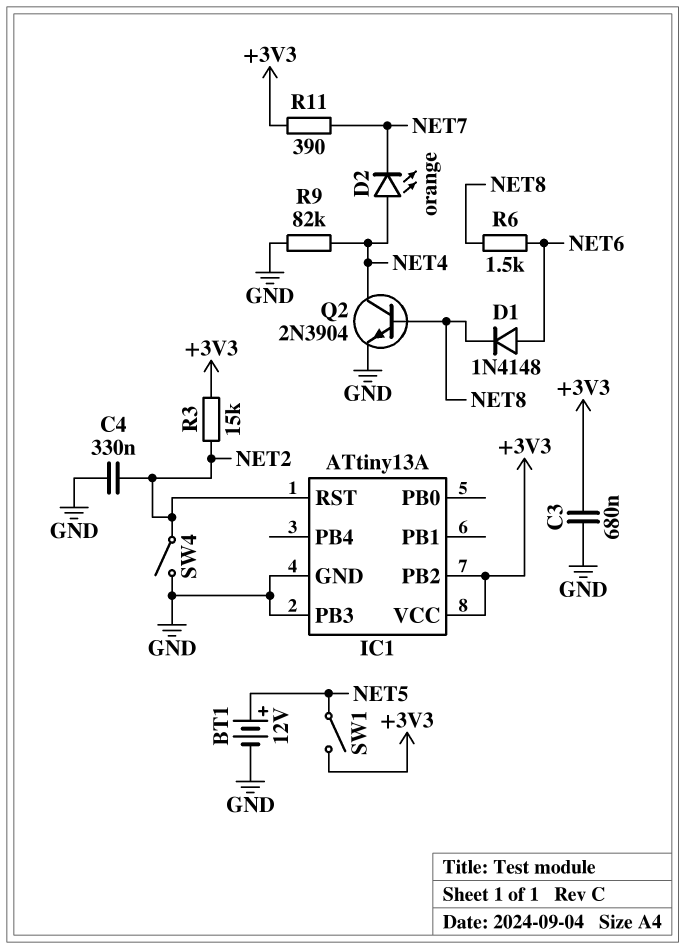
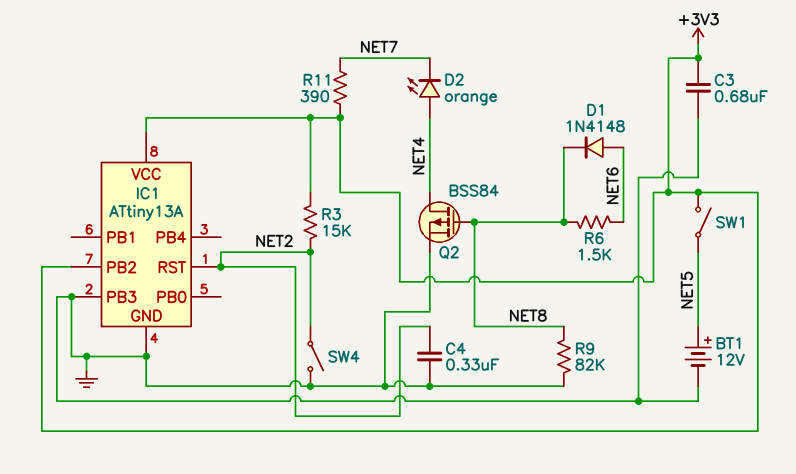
Q2: NPN 2N3904 (B NET8, C NET4, E GND) -> PMOS BSS84 (G NET8, D NET4, S GND)
R9: 82k (GND, NET4) -> 82k (GND, NET8)

